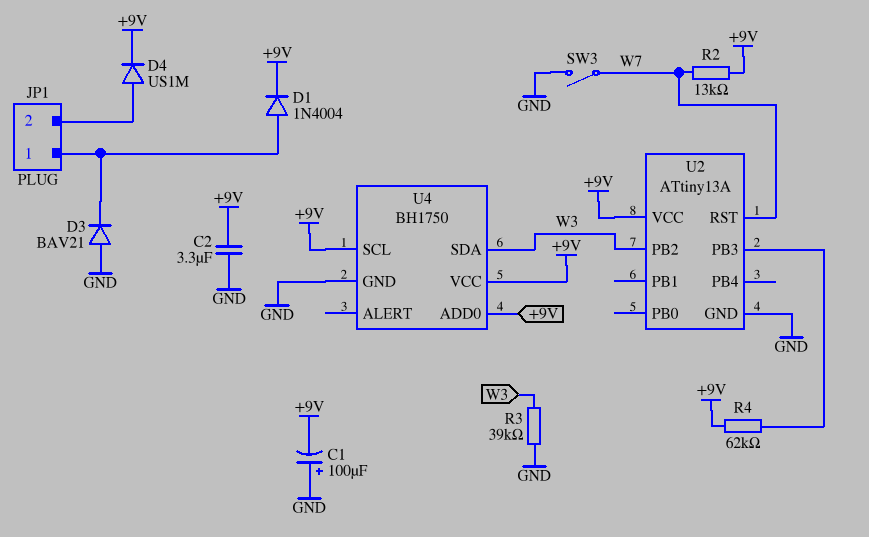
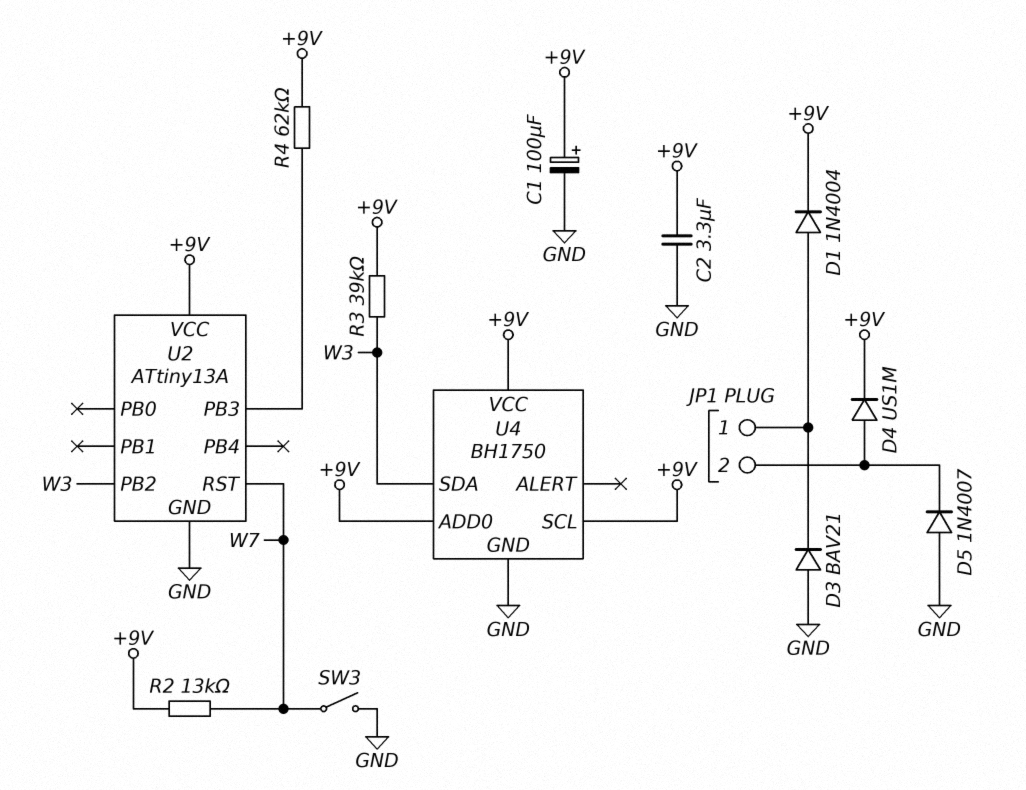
C1: 100uF (plus GND, minus +9V) -> 100uF (plus +9V, minus GND)
D5: none -> diode 1N4007 (A GND, K JP1/2)
R3: 39k (GND, W3) -> 39k (+9V, W3)

